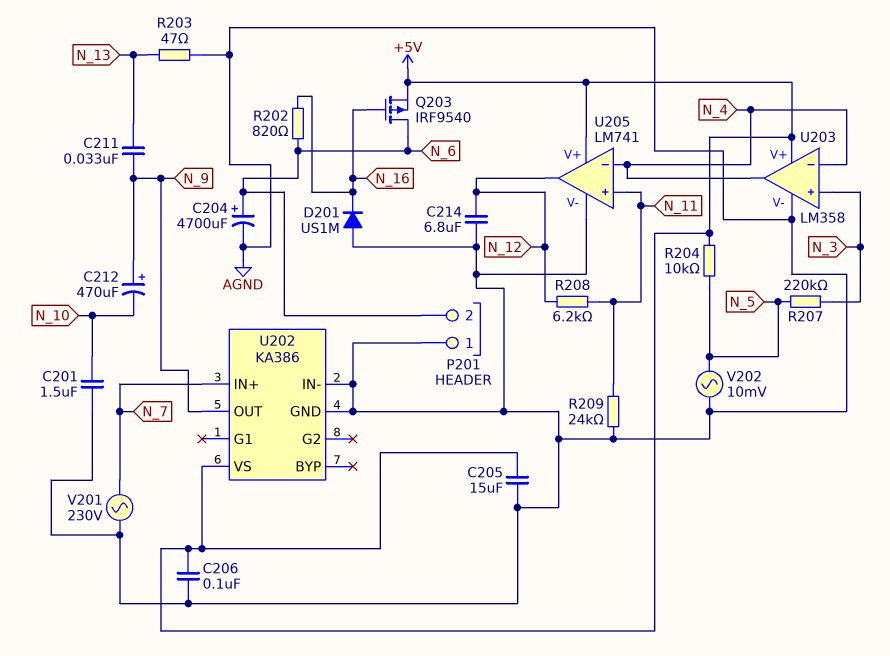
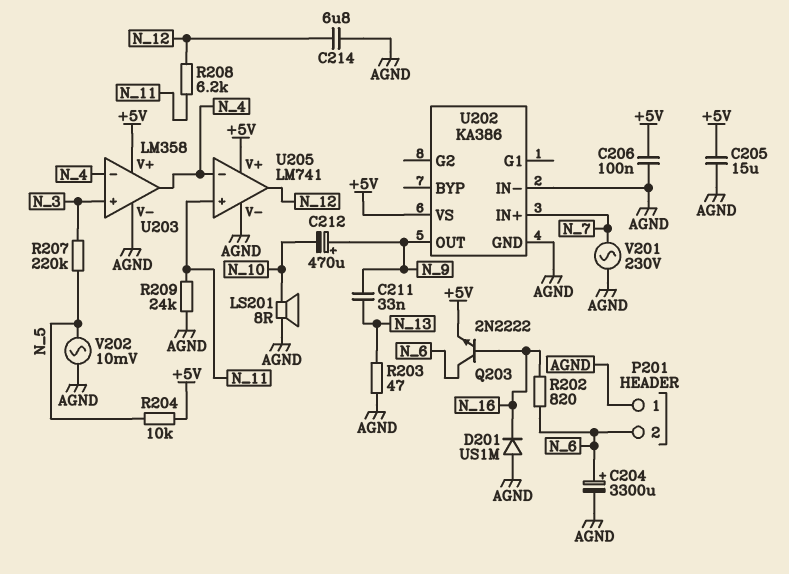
C201: 1.5uF (AGND, N_10) -> none
C204: 4700uF (plus N_6, minus AGND) -> 3300uF (plus N_6, minus AGND)
LS201: none -> speaker 8R (AGND, N_10)
Q203: PMOS IRF9540 (G N_16, D N_6, S +5V) -> NPN 2N2222 (B N_16, C N_6, E +5V)

